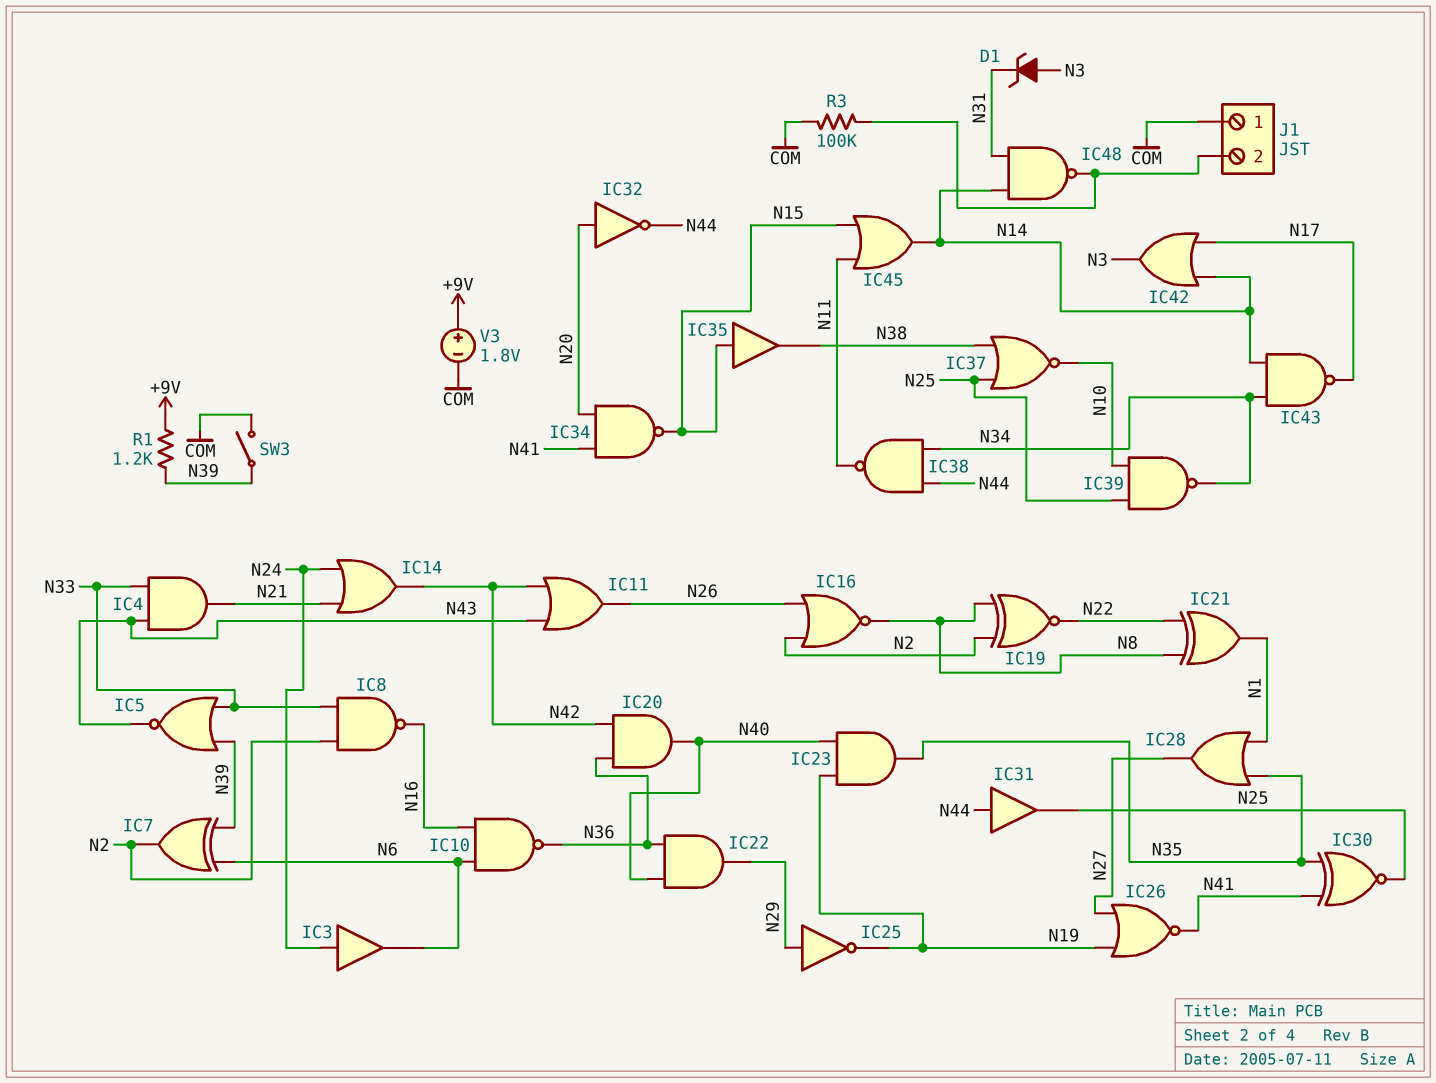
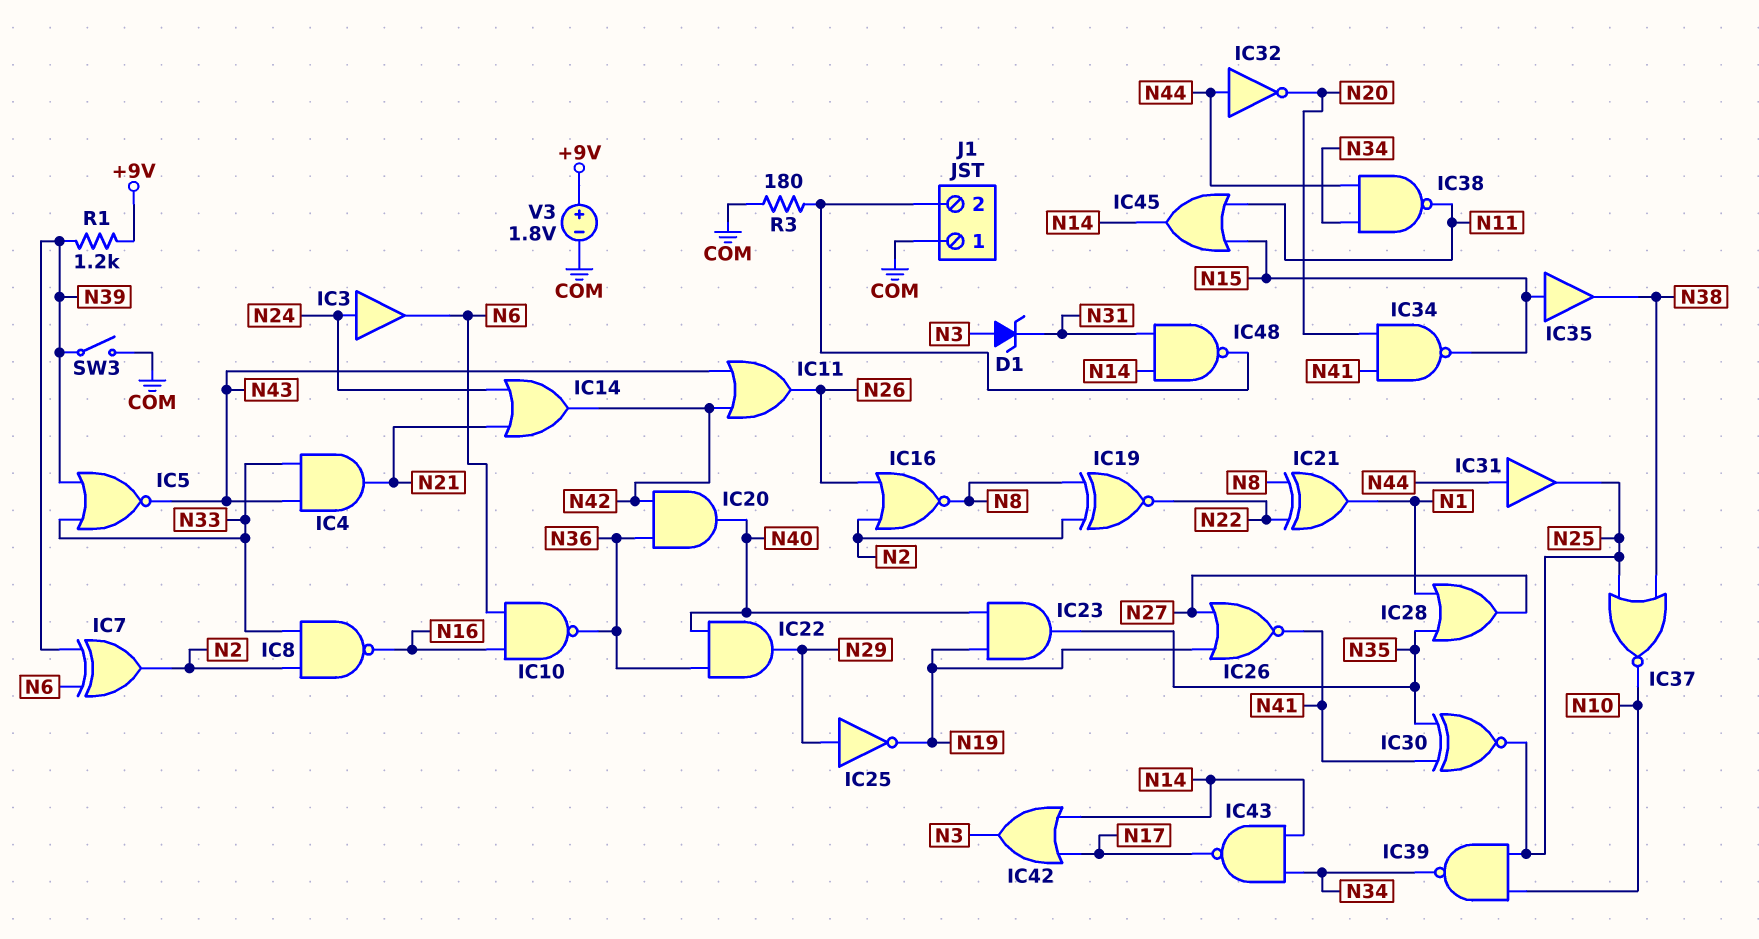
IC32: NOT (in N20, out N44) -> NOT (in N44, out N20)
R3: 100k (COM, J1/2) -> 180 (COM, J1/2)

